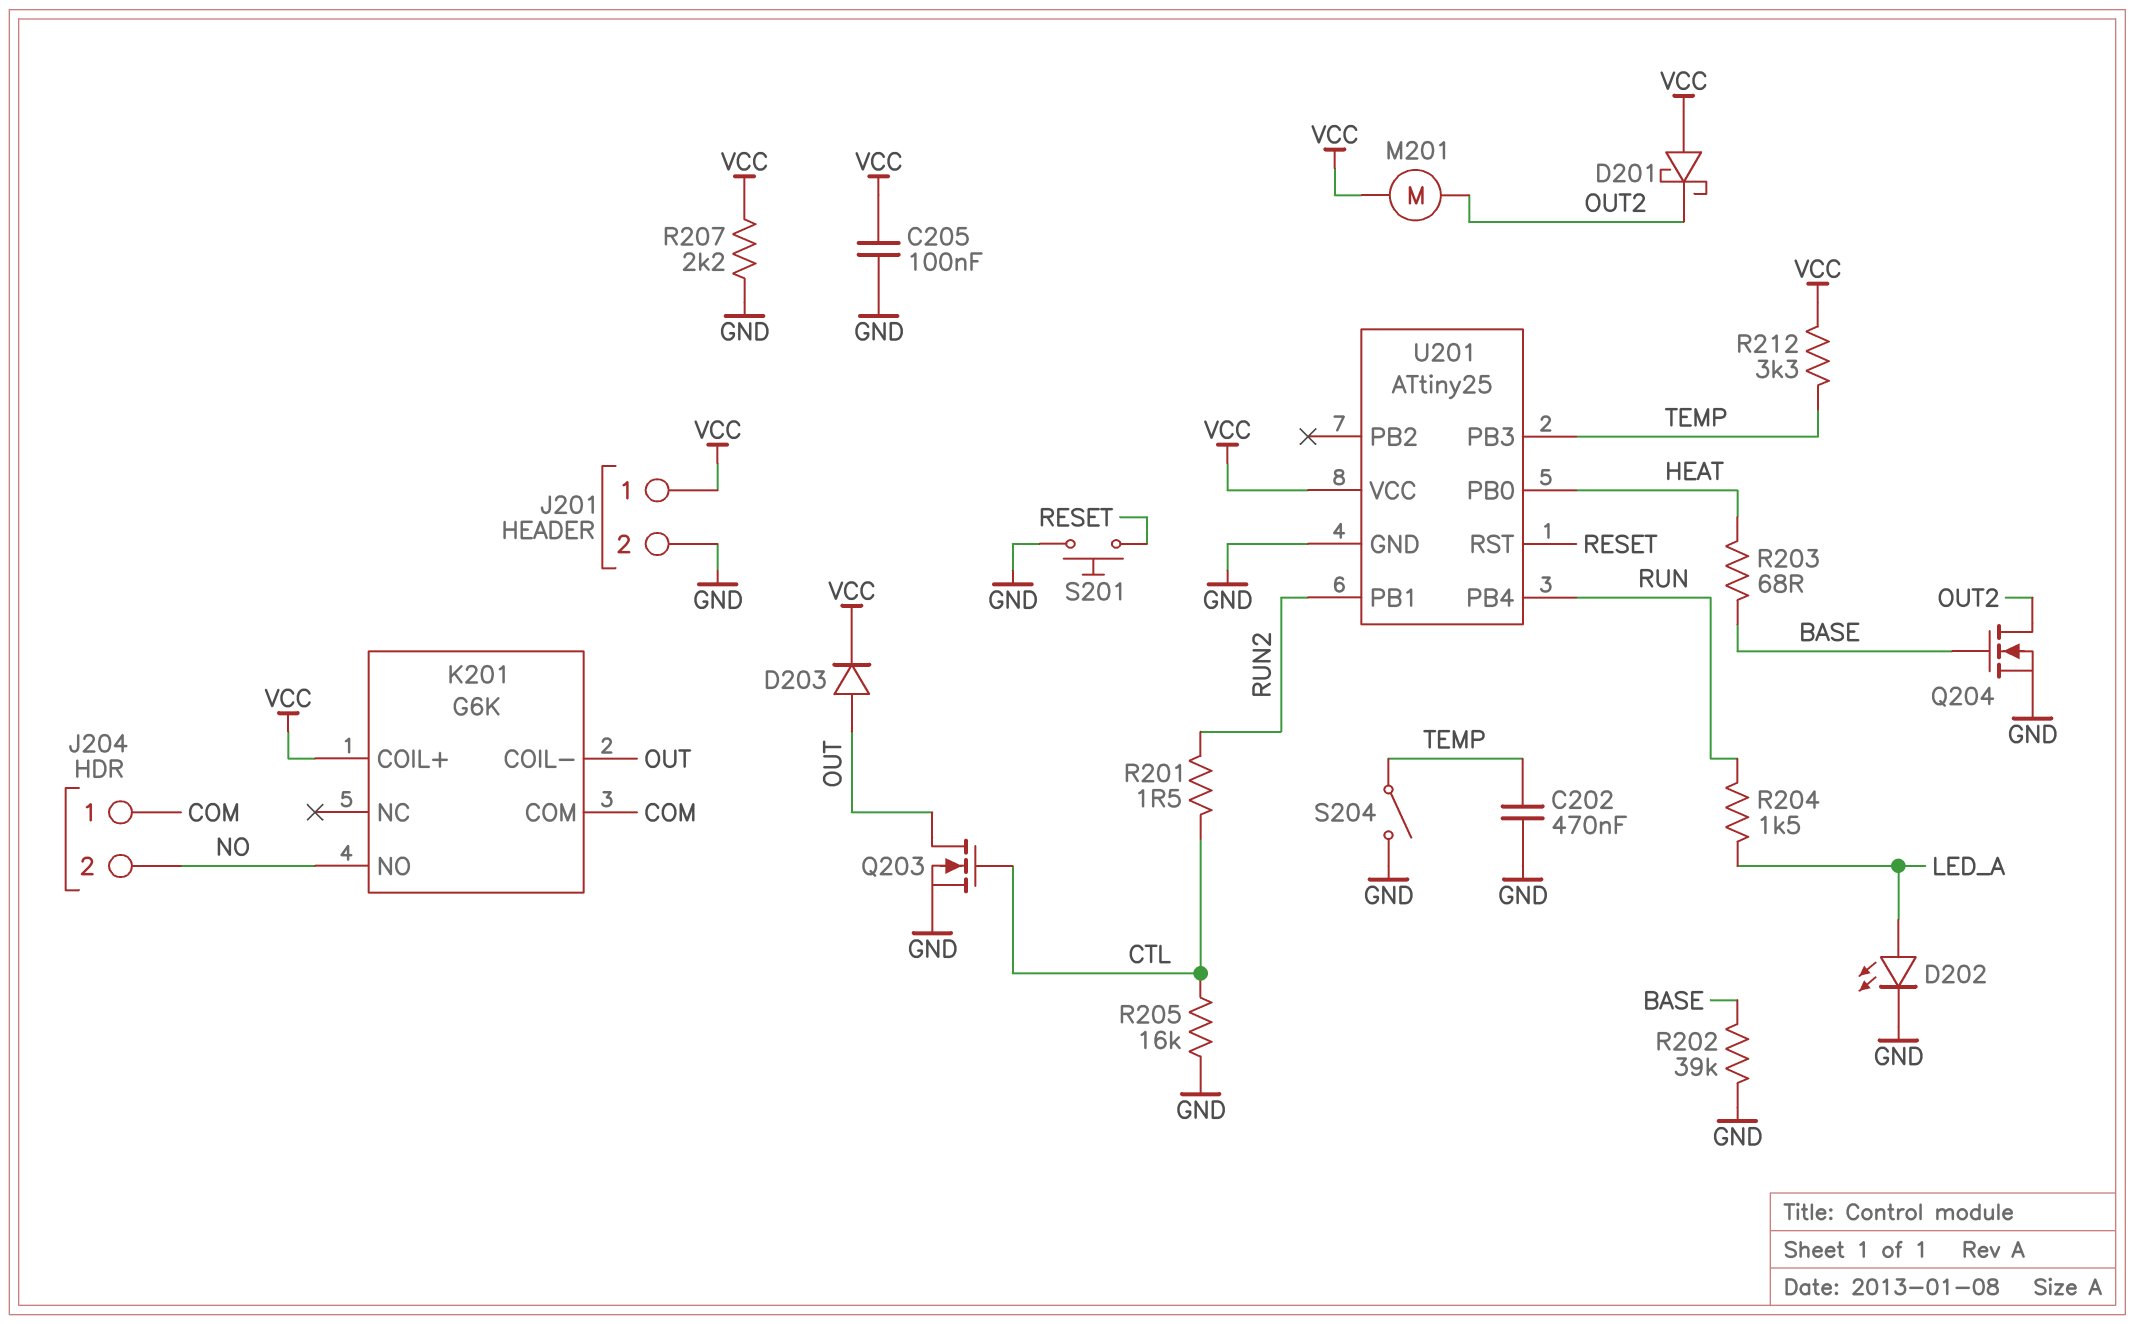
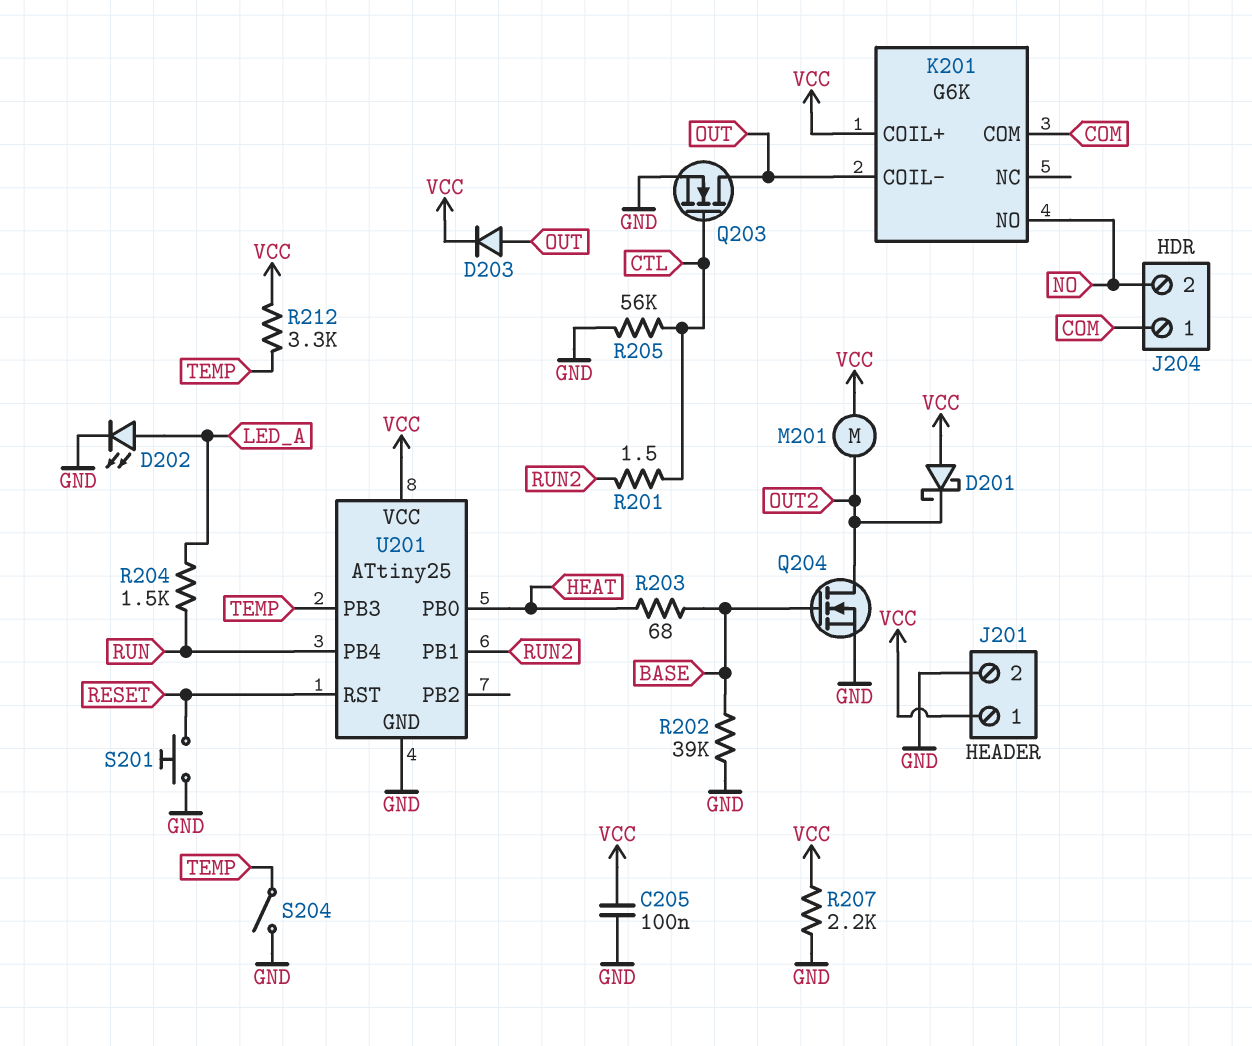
C202: 470nF (GND, TEMP) -> none
R205: 16k (CTL, GND) -> 56k (CTL, GND)

